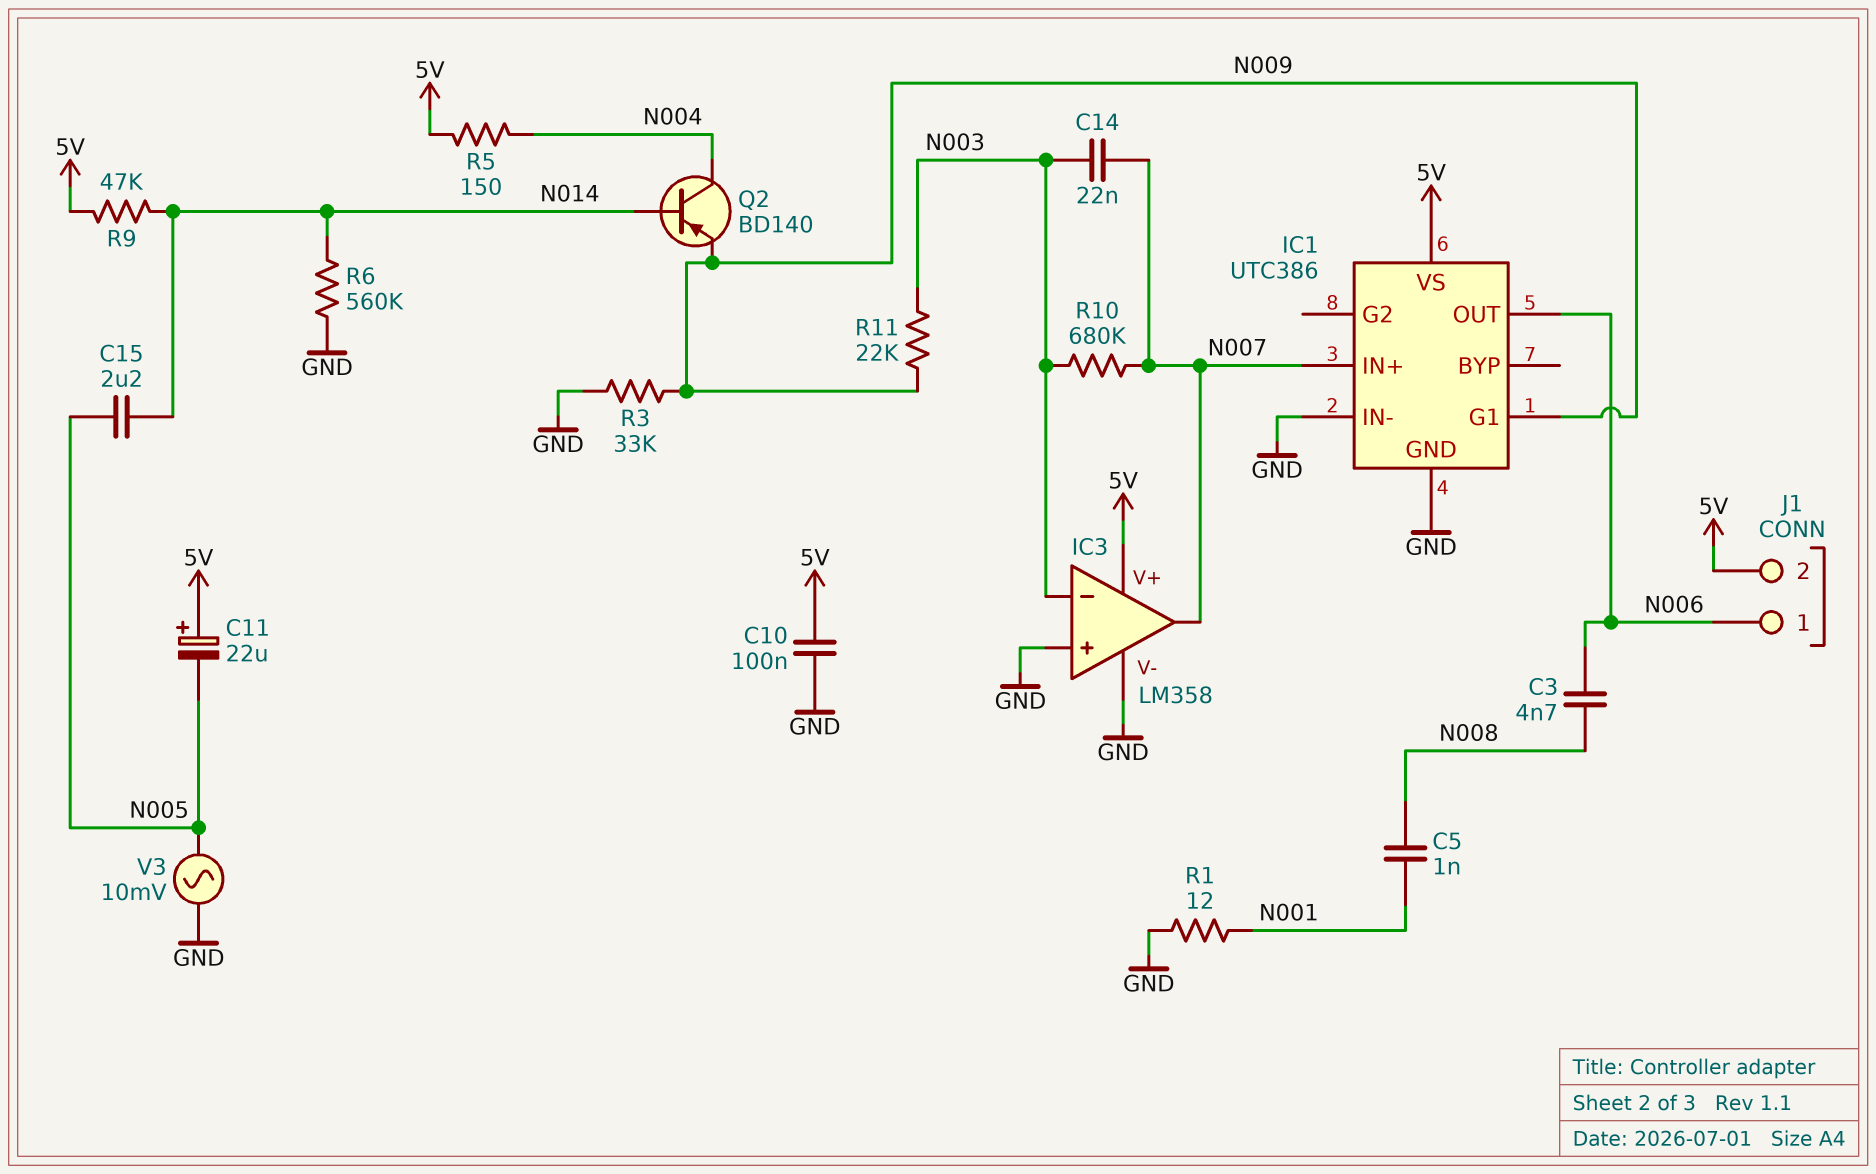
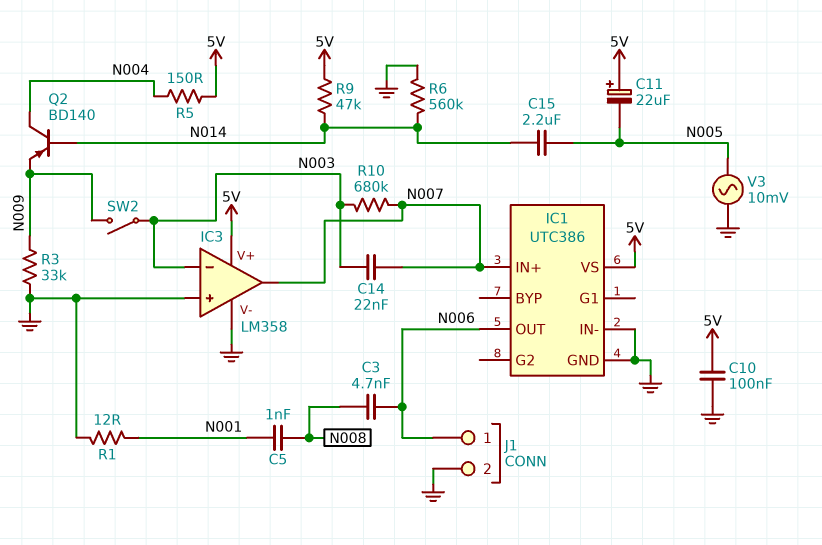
IC1 pin G1: N009 -> none
J1 pin 2: 5V -> GND
R11: 22k (N003, N009) -> none
SW2: none -> switch (N003, N009)

